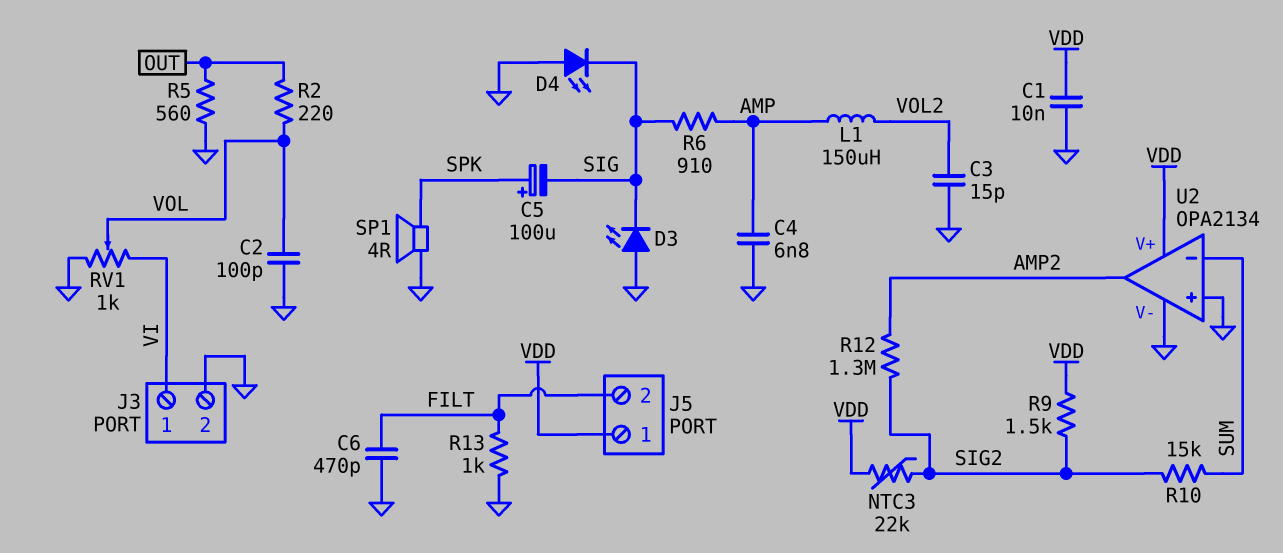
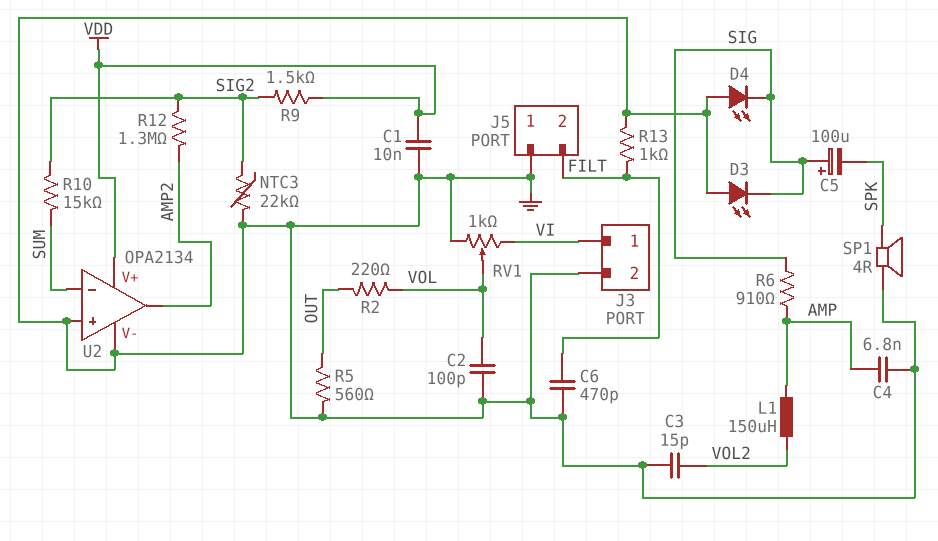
C5: 100uF (plus SPK, minus SIG) -> 100uF (plus SIG, minus SPK)
J5 pin 1: VDD -> GND
NTC3: 22k (SIG2, VDD) -> 22k (GND, SIG2)

